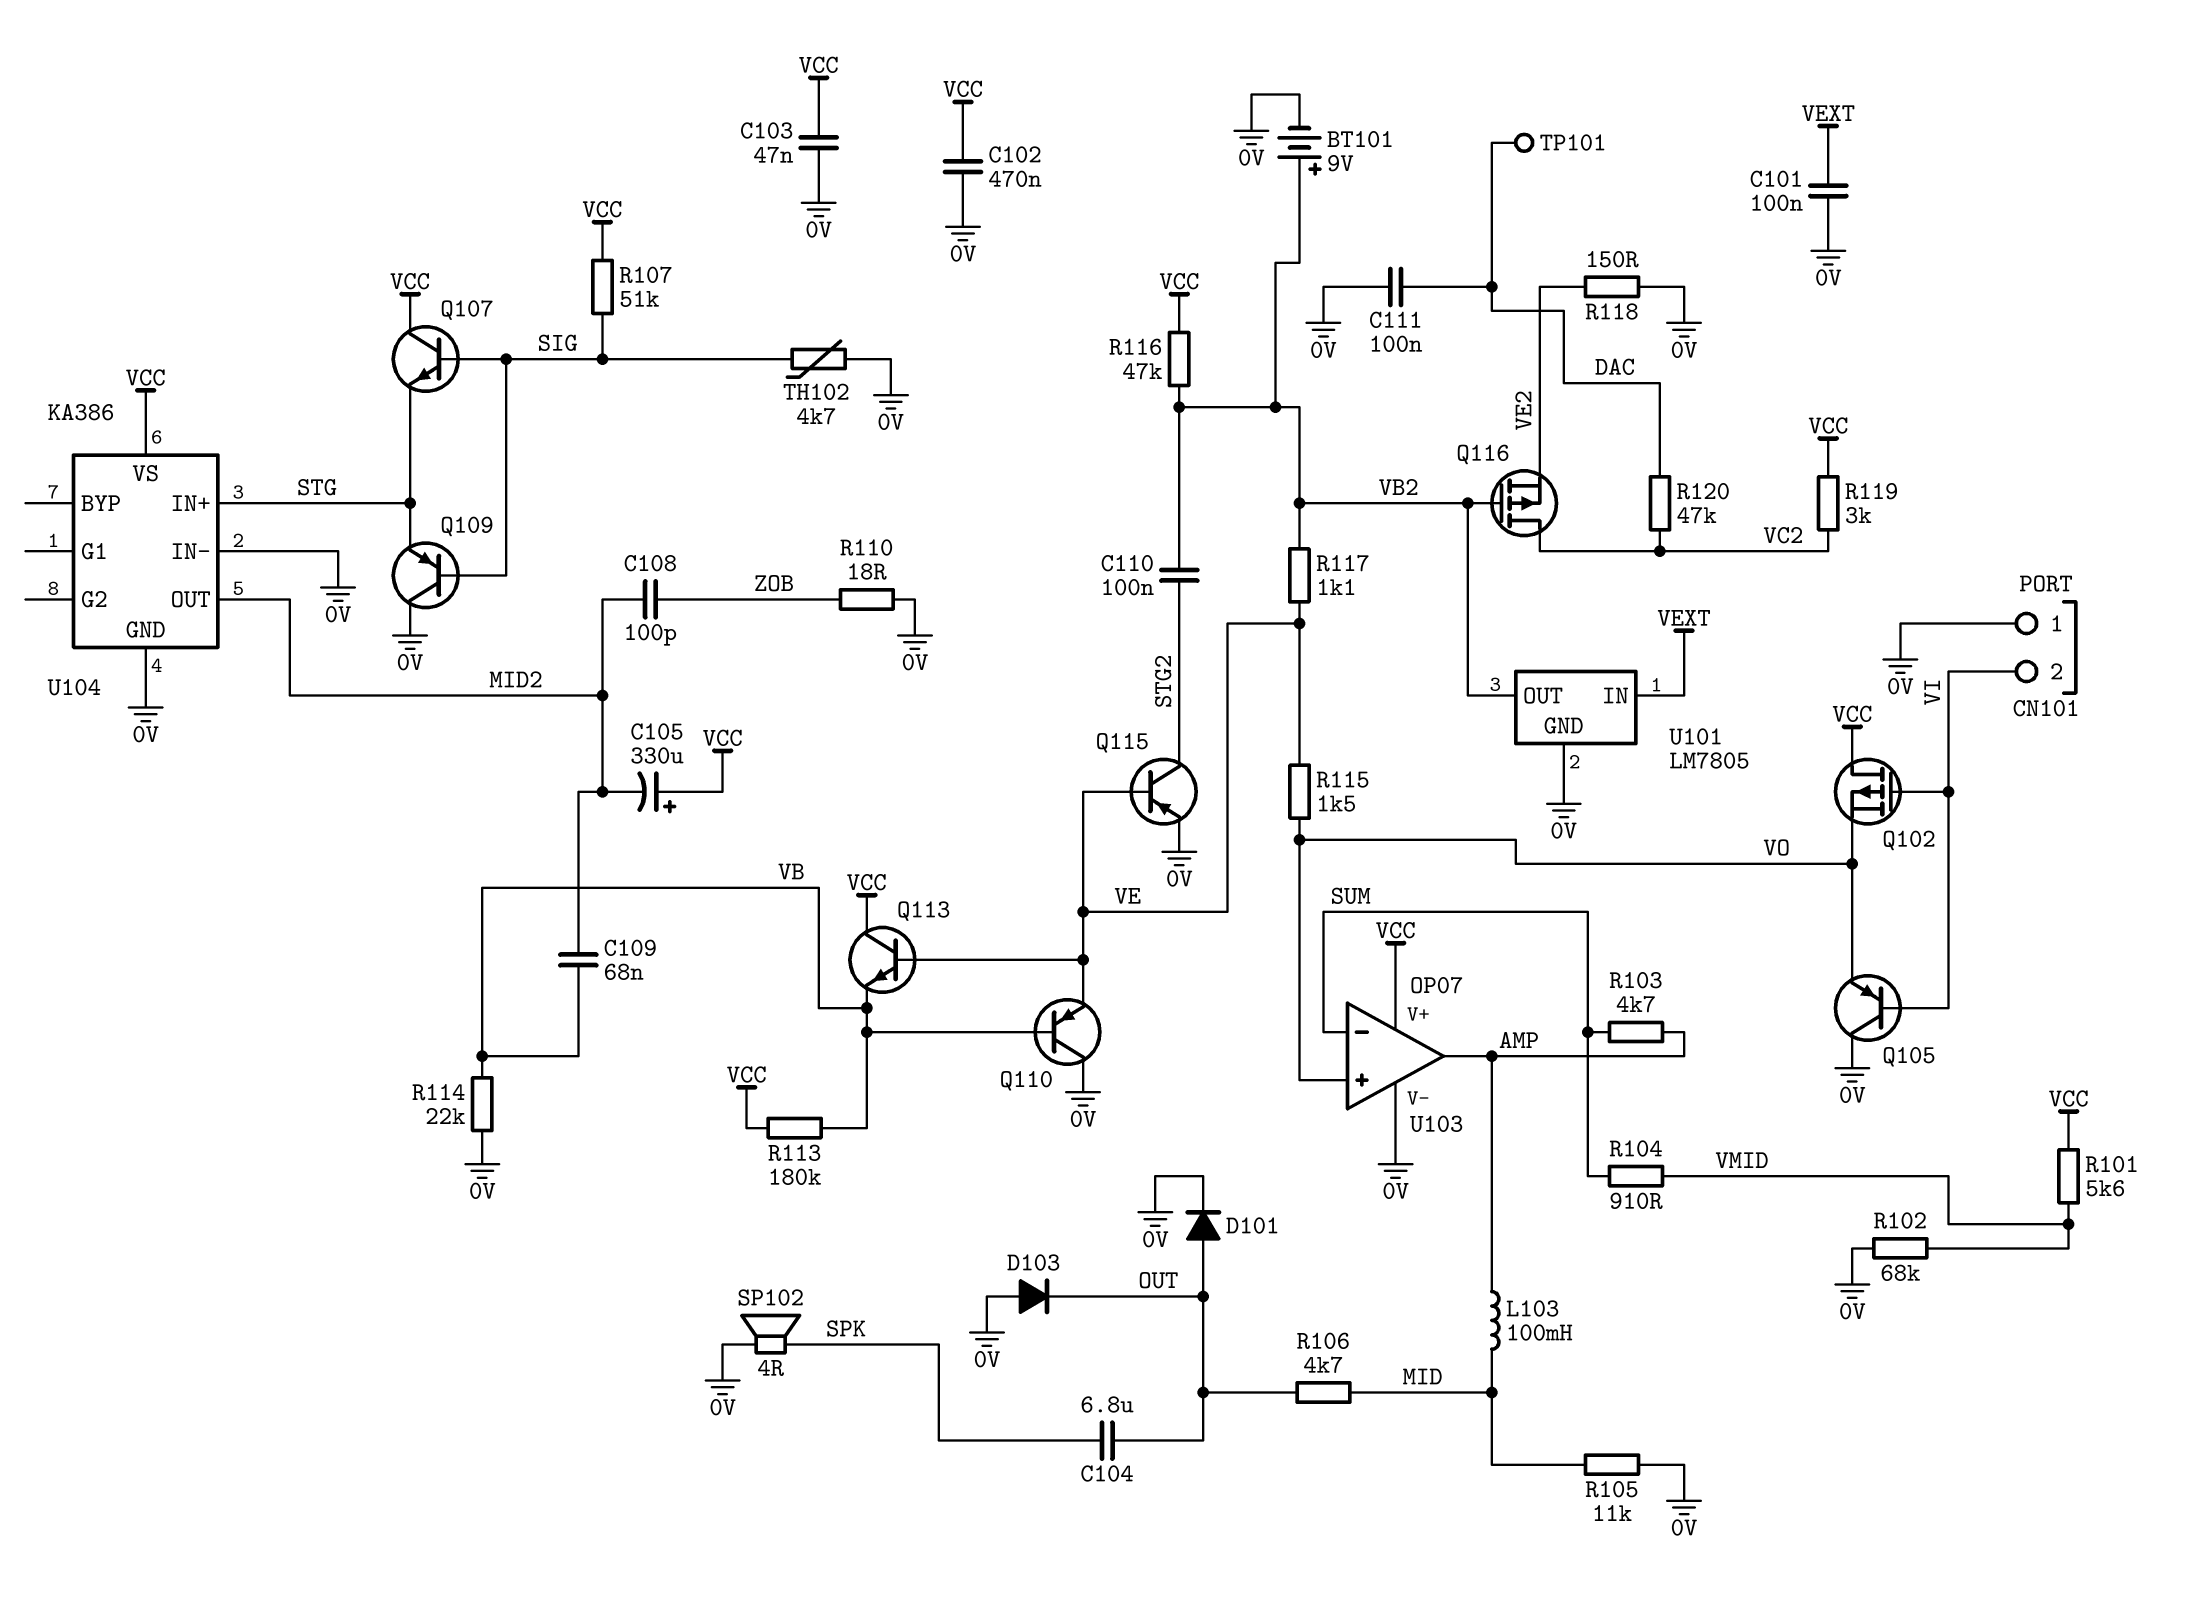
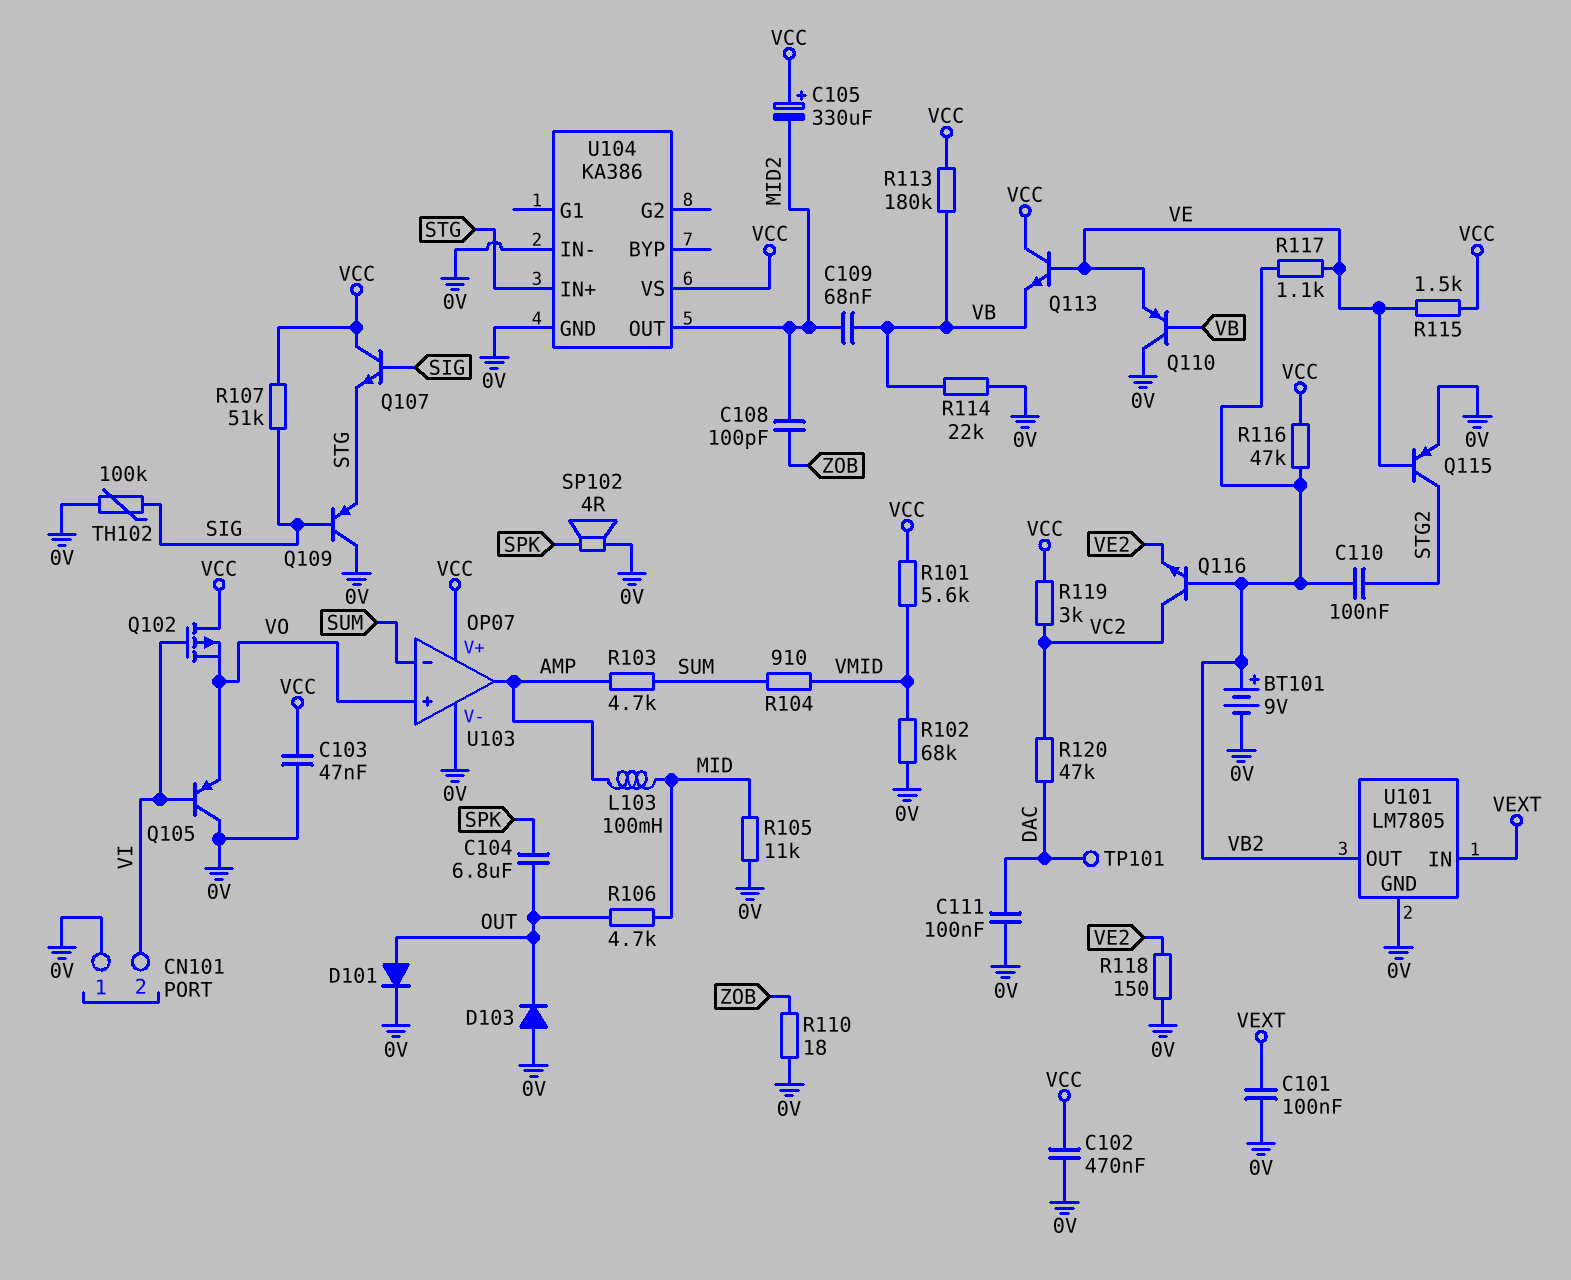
Q116: PMOS (G VB2, D VC2, S VE2) -> NPN (B VB2, C VC2, E VE2)
R115: 1.5k (VE, VO) -> 1.5k (VCC, VE)
TH102: 4.7k (0V, SIG) -> 100k (0V, SIG)

